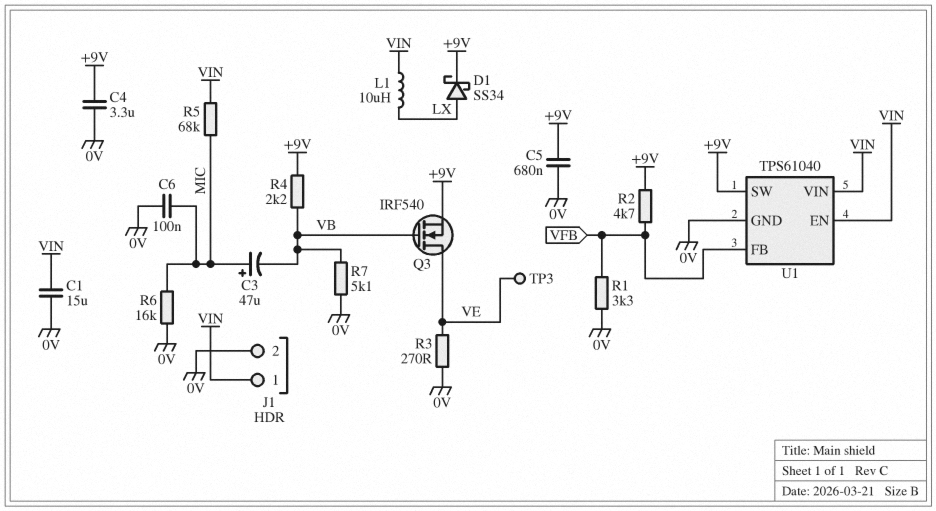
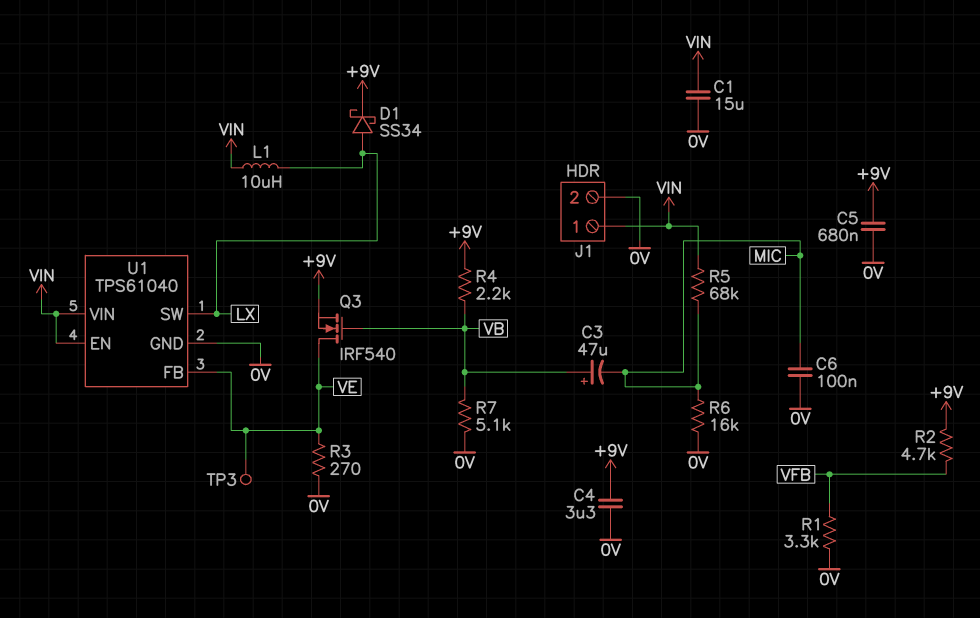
C3: 47uF (plus MIC, minus VB) -> 47uF (plus VB, minus MIC)
U1 pin FB: VFB -> VE
U1 pin SW: +9V -> LX

